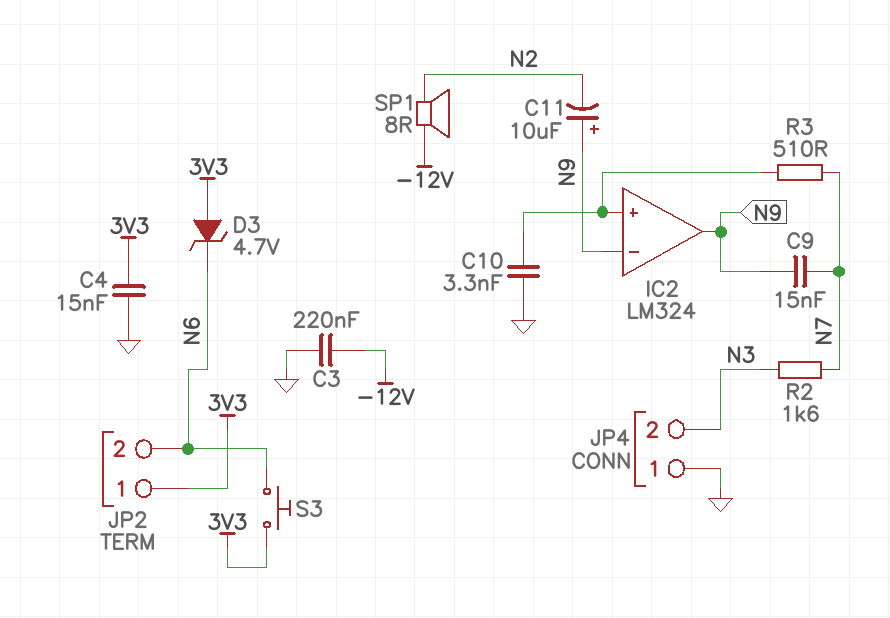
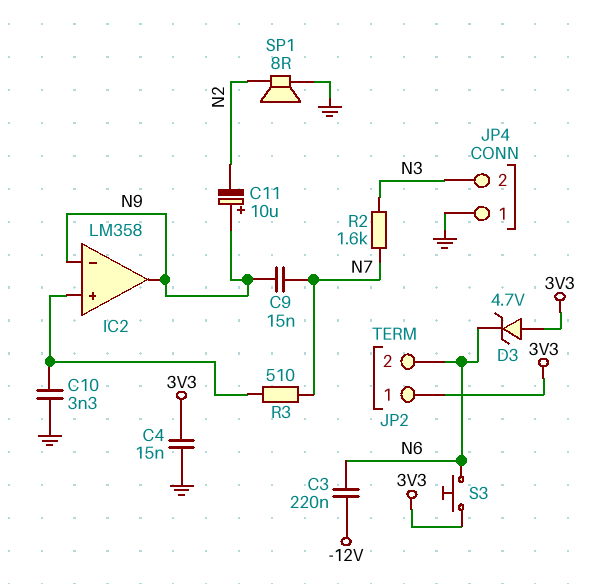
C3: 220nF (-12V, GND) -> 220nF (-12V, N6)
IC2: LM324 -> LM358
SP1: speaker 8R (-12V, N2) -> speaker 8R (GND, N2)

